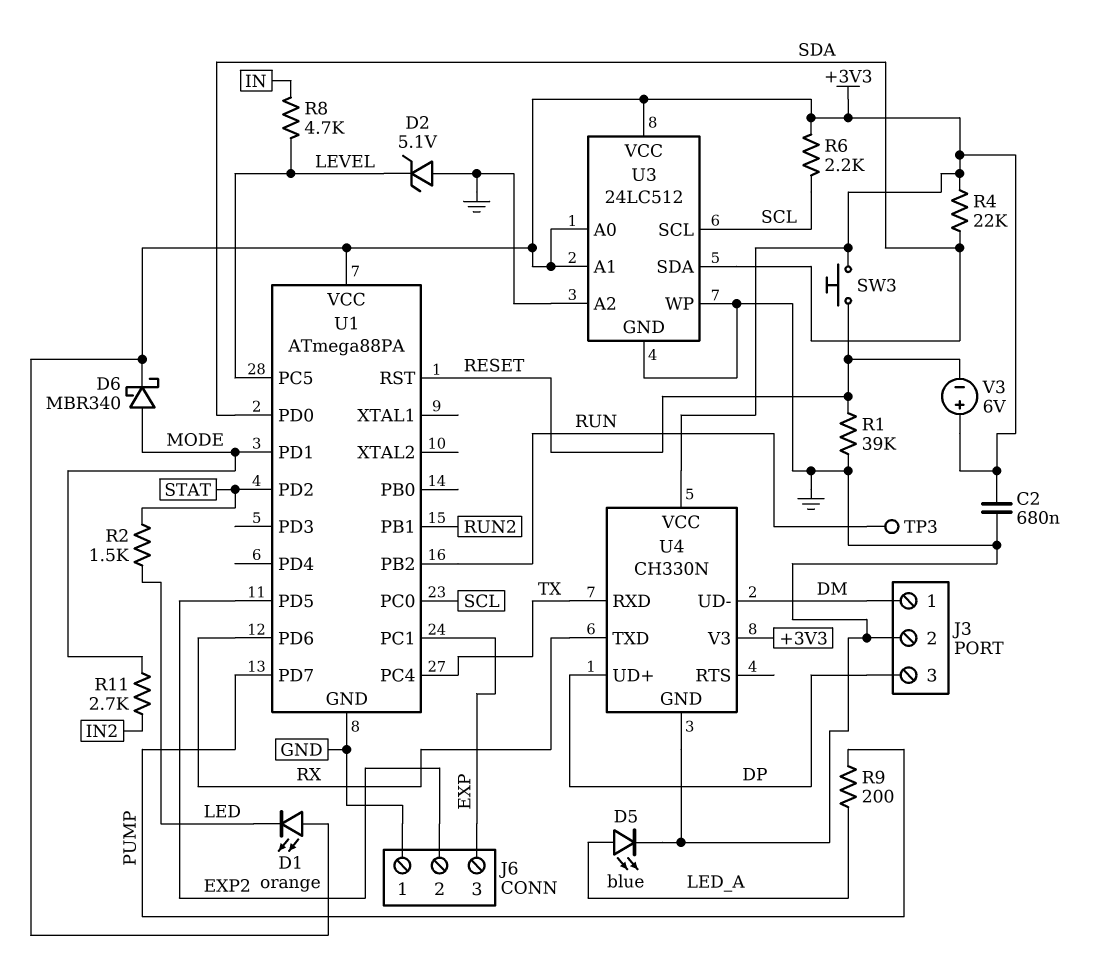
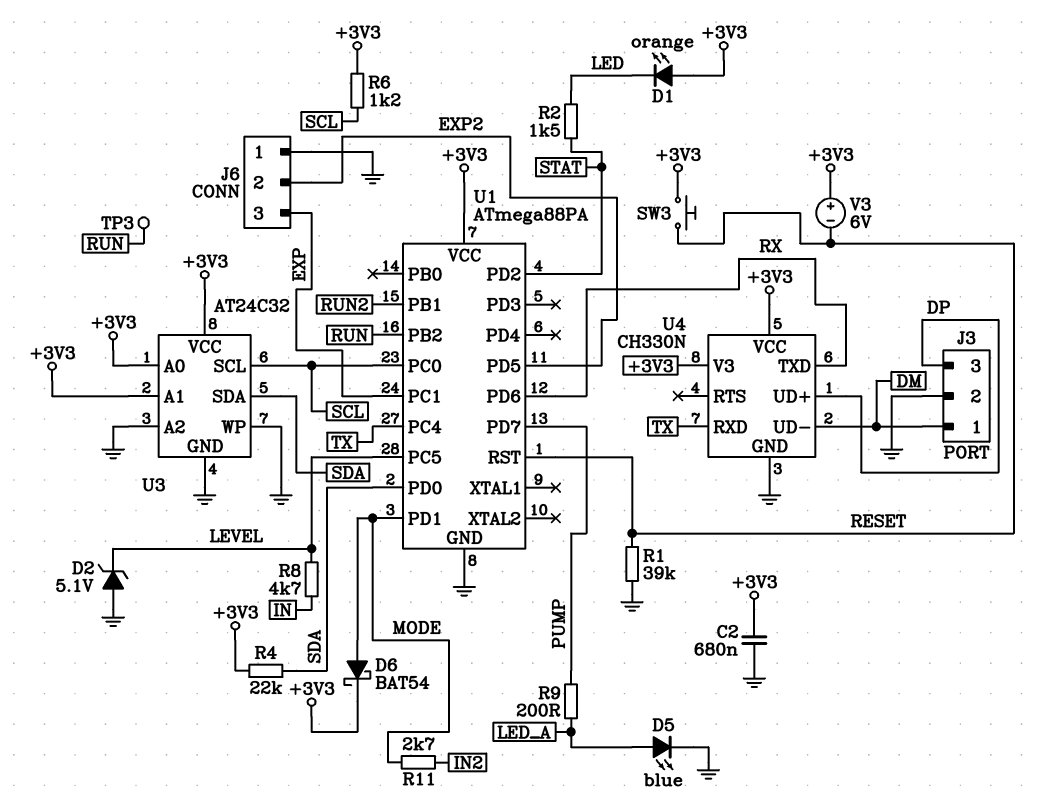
D6: schottky MBR340 (A MODE, K +3V3) -> schottky BAT54 (A MODE, K +3V3)
R6: 2.2k (+3V3, SCL) -> 1.2k (+3V3, SCL)
U3: 24LC512 -> AT24C32

